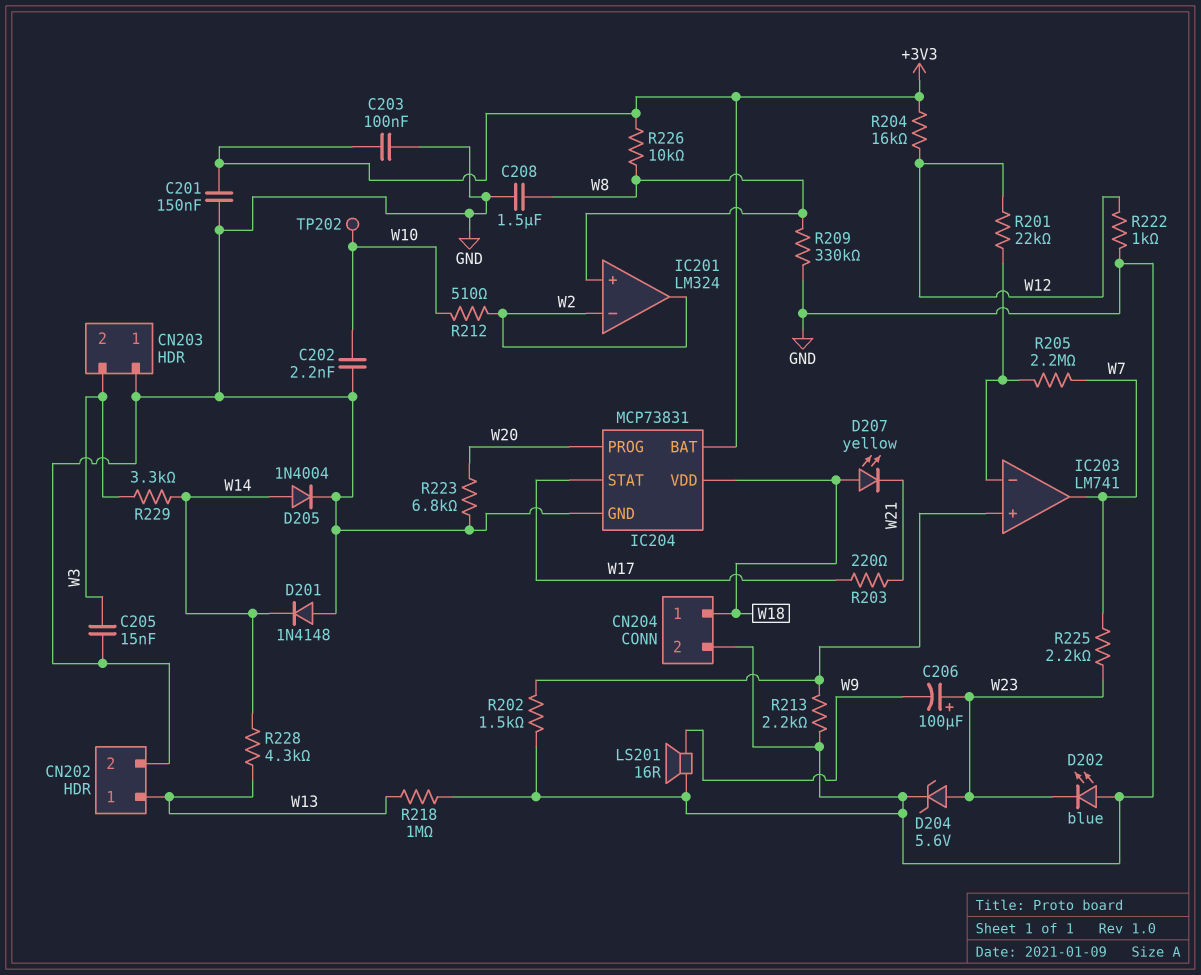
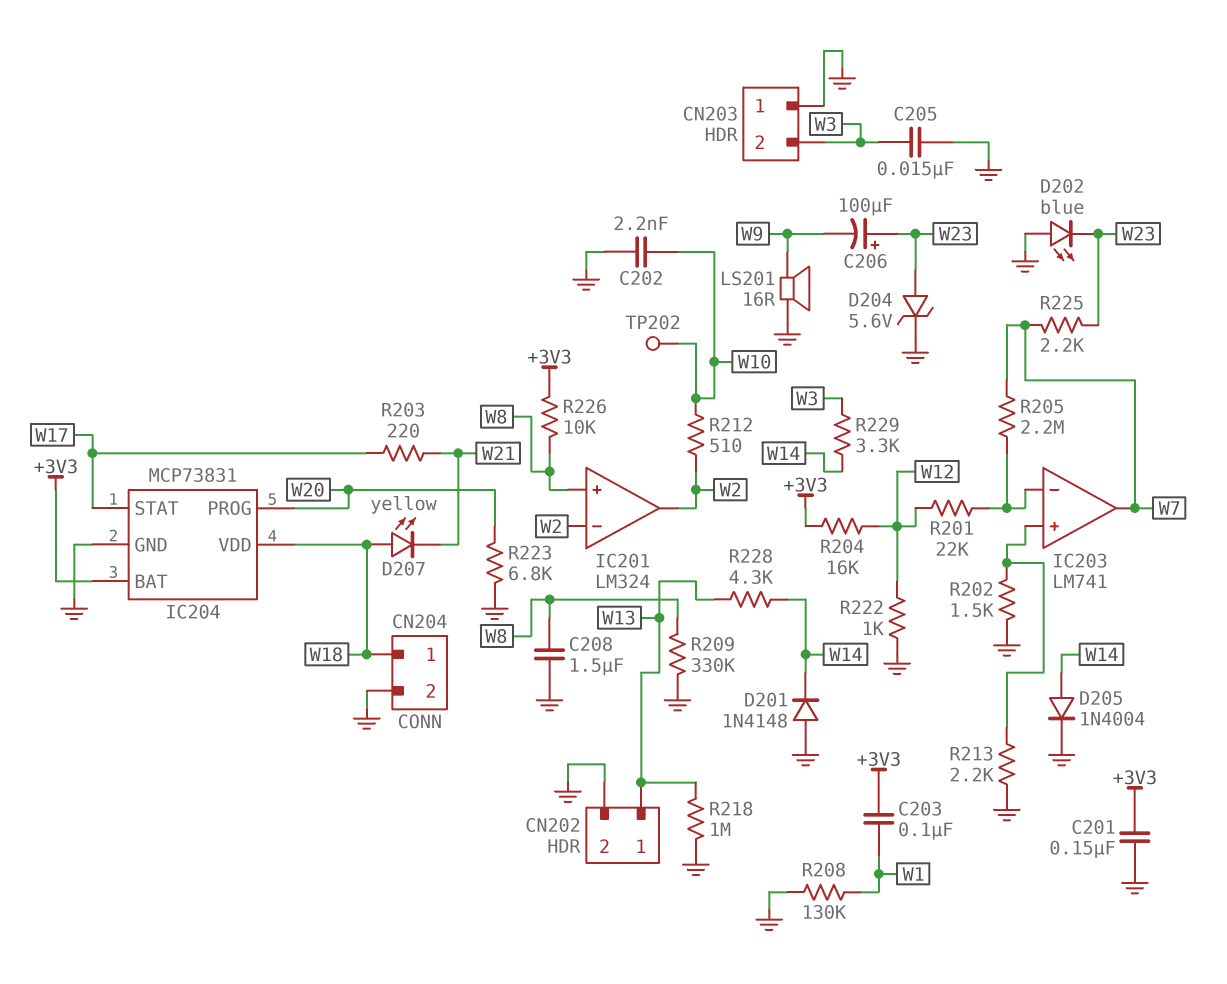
C203: 100nF (+3V3, GND) -> 100nF (+3V3, W1)
R208: none -> 130k (GND, W1)

